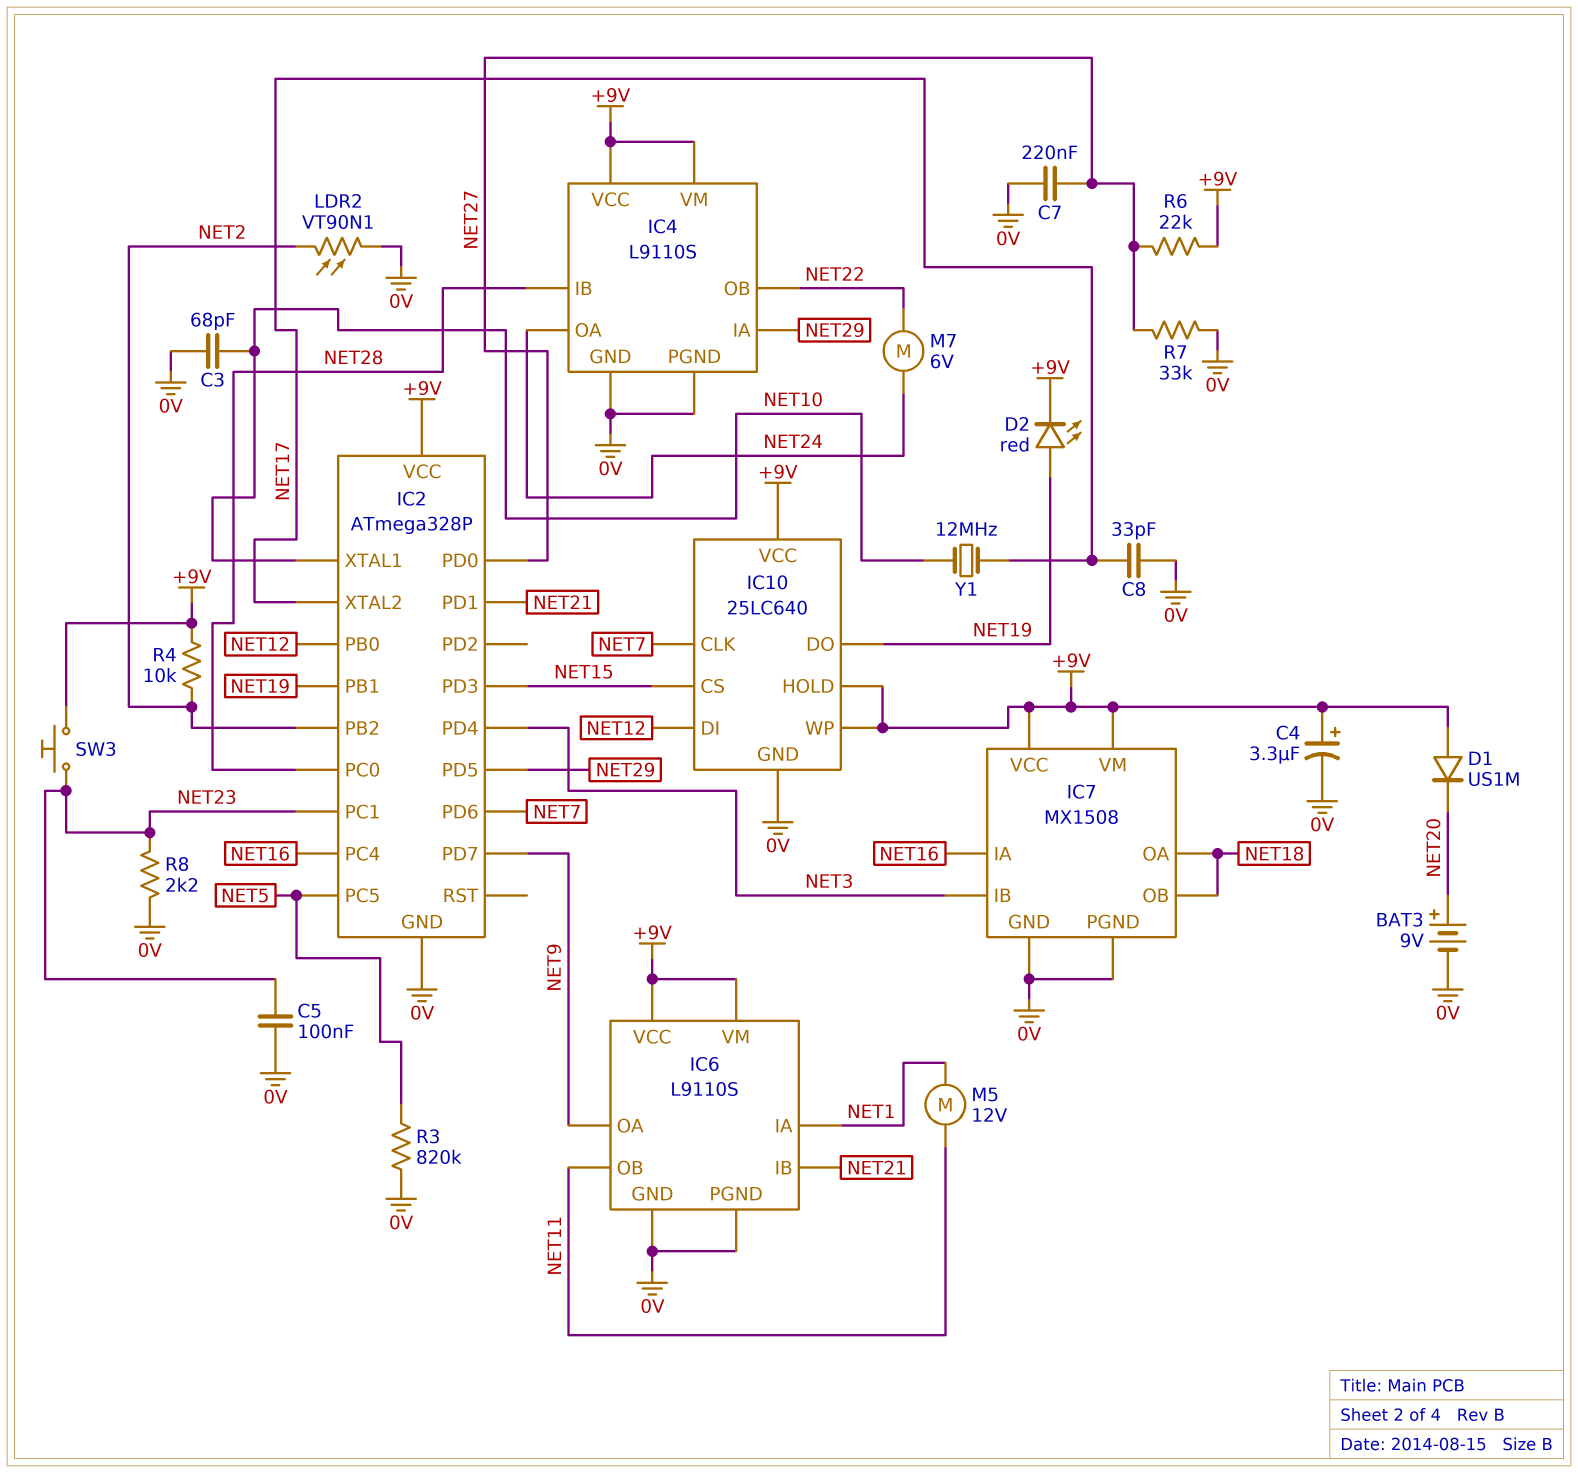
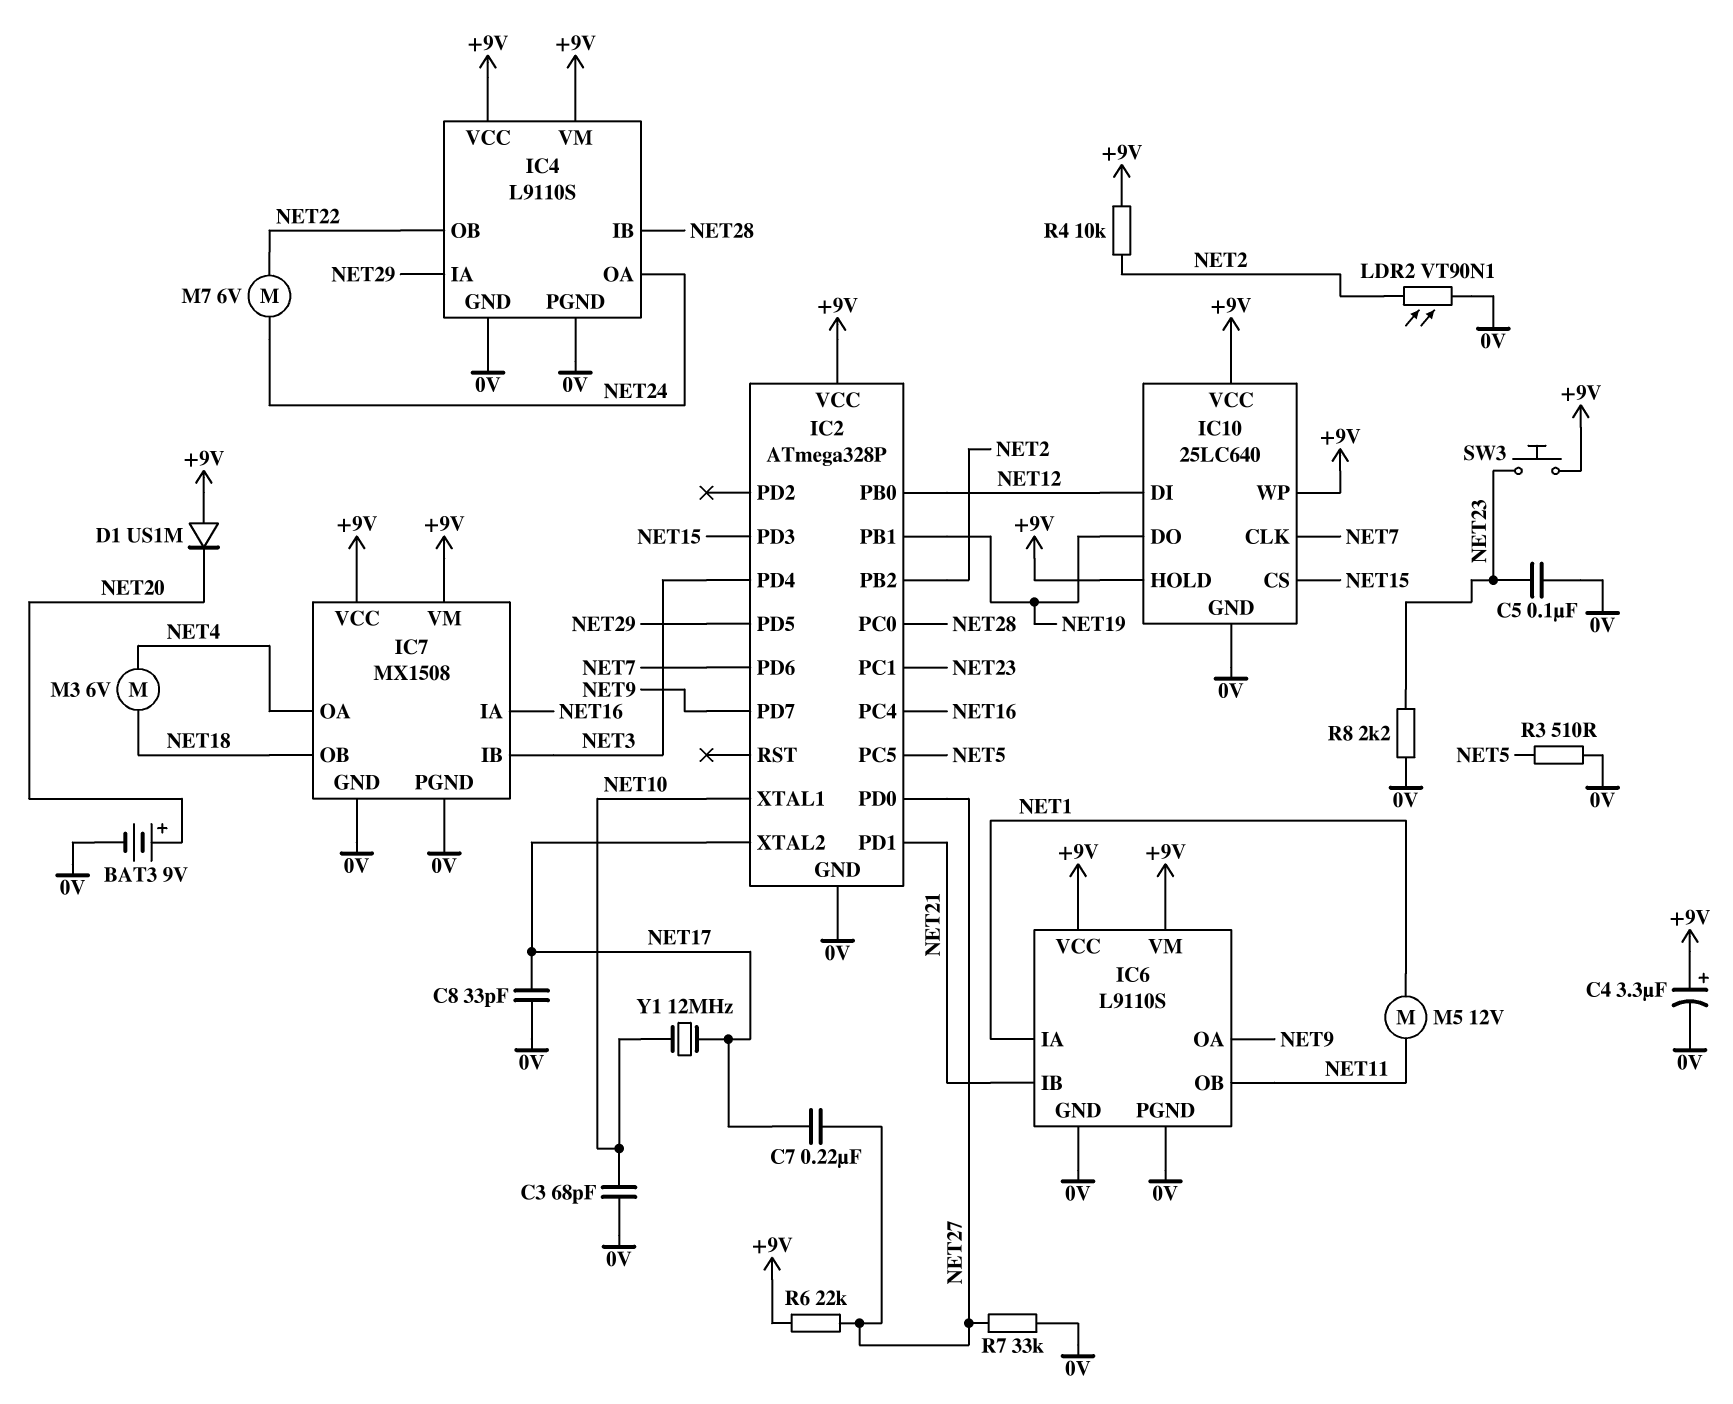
C7: 220nF (0V, NET27) -> 220nF (NET17, NET27)
D2: LED red (A NET19, K +9V) -> none
IC7 pin OA: NET18 -> NET4
M3: none -> motor 6V (NET4, NET18)
R3: 820k (0V, NET5) -> 510 (0V, NET5)

